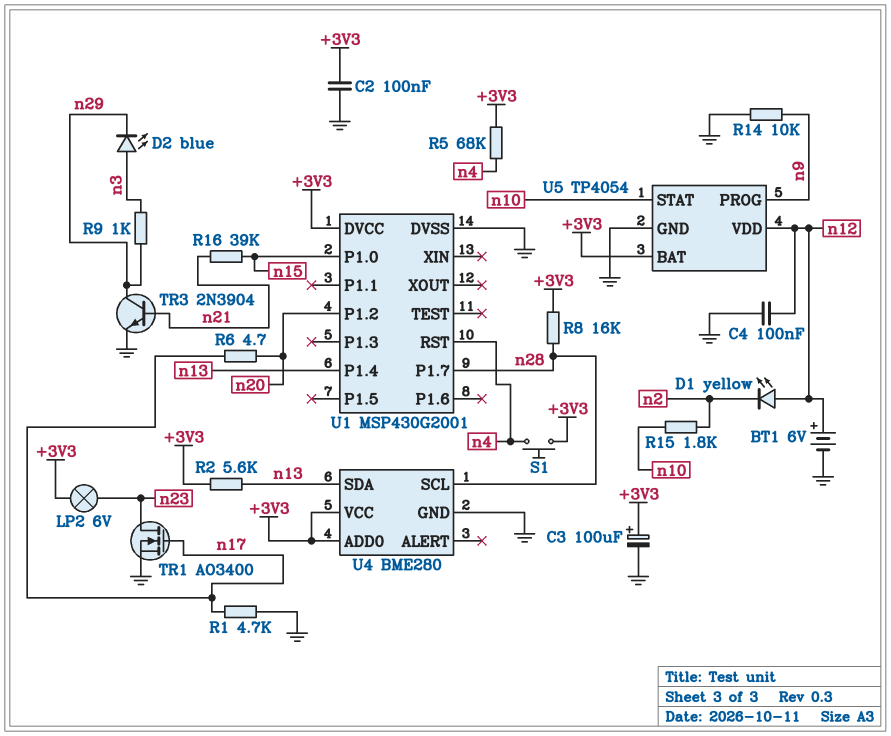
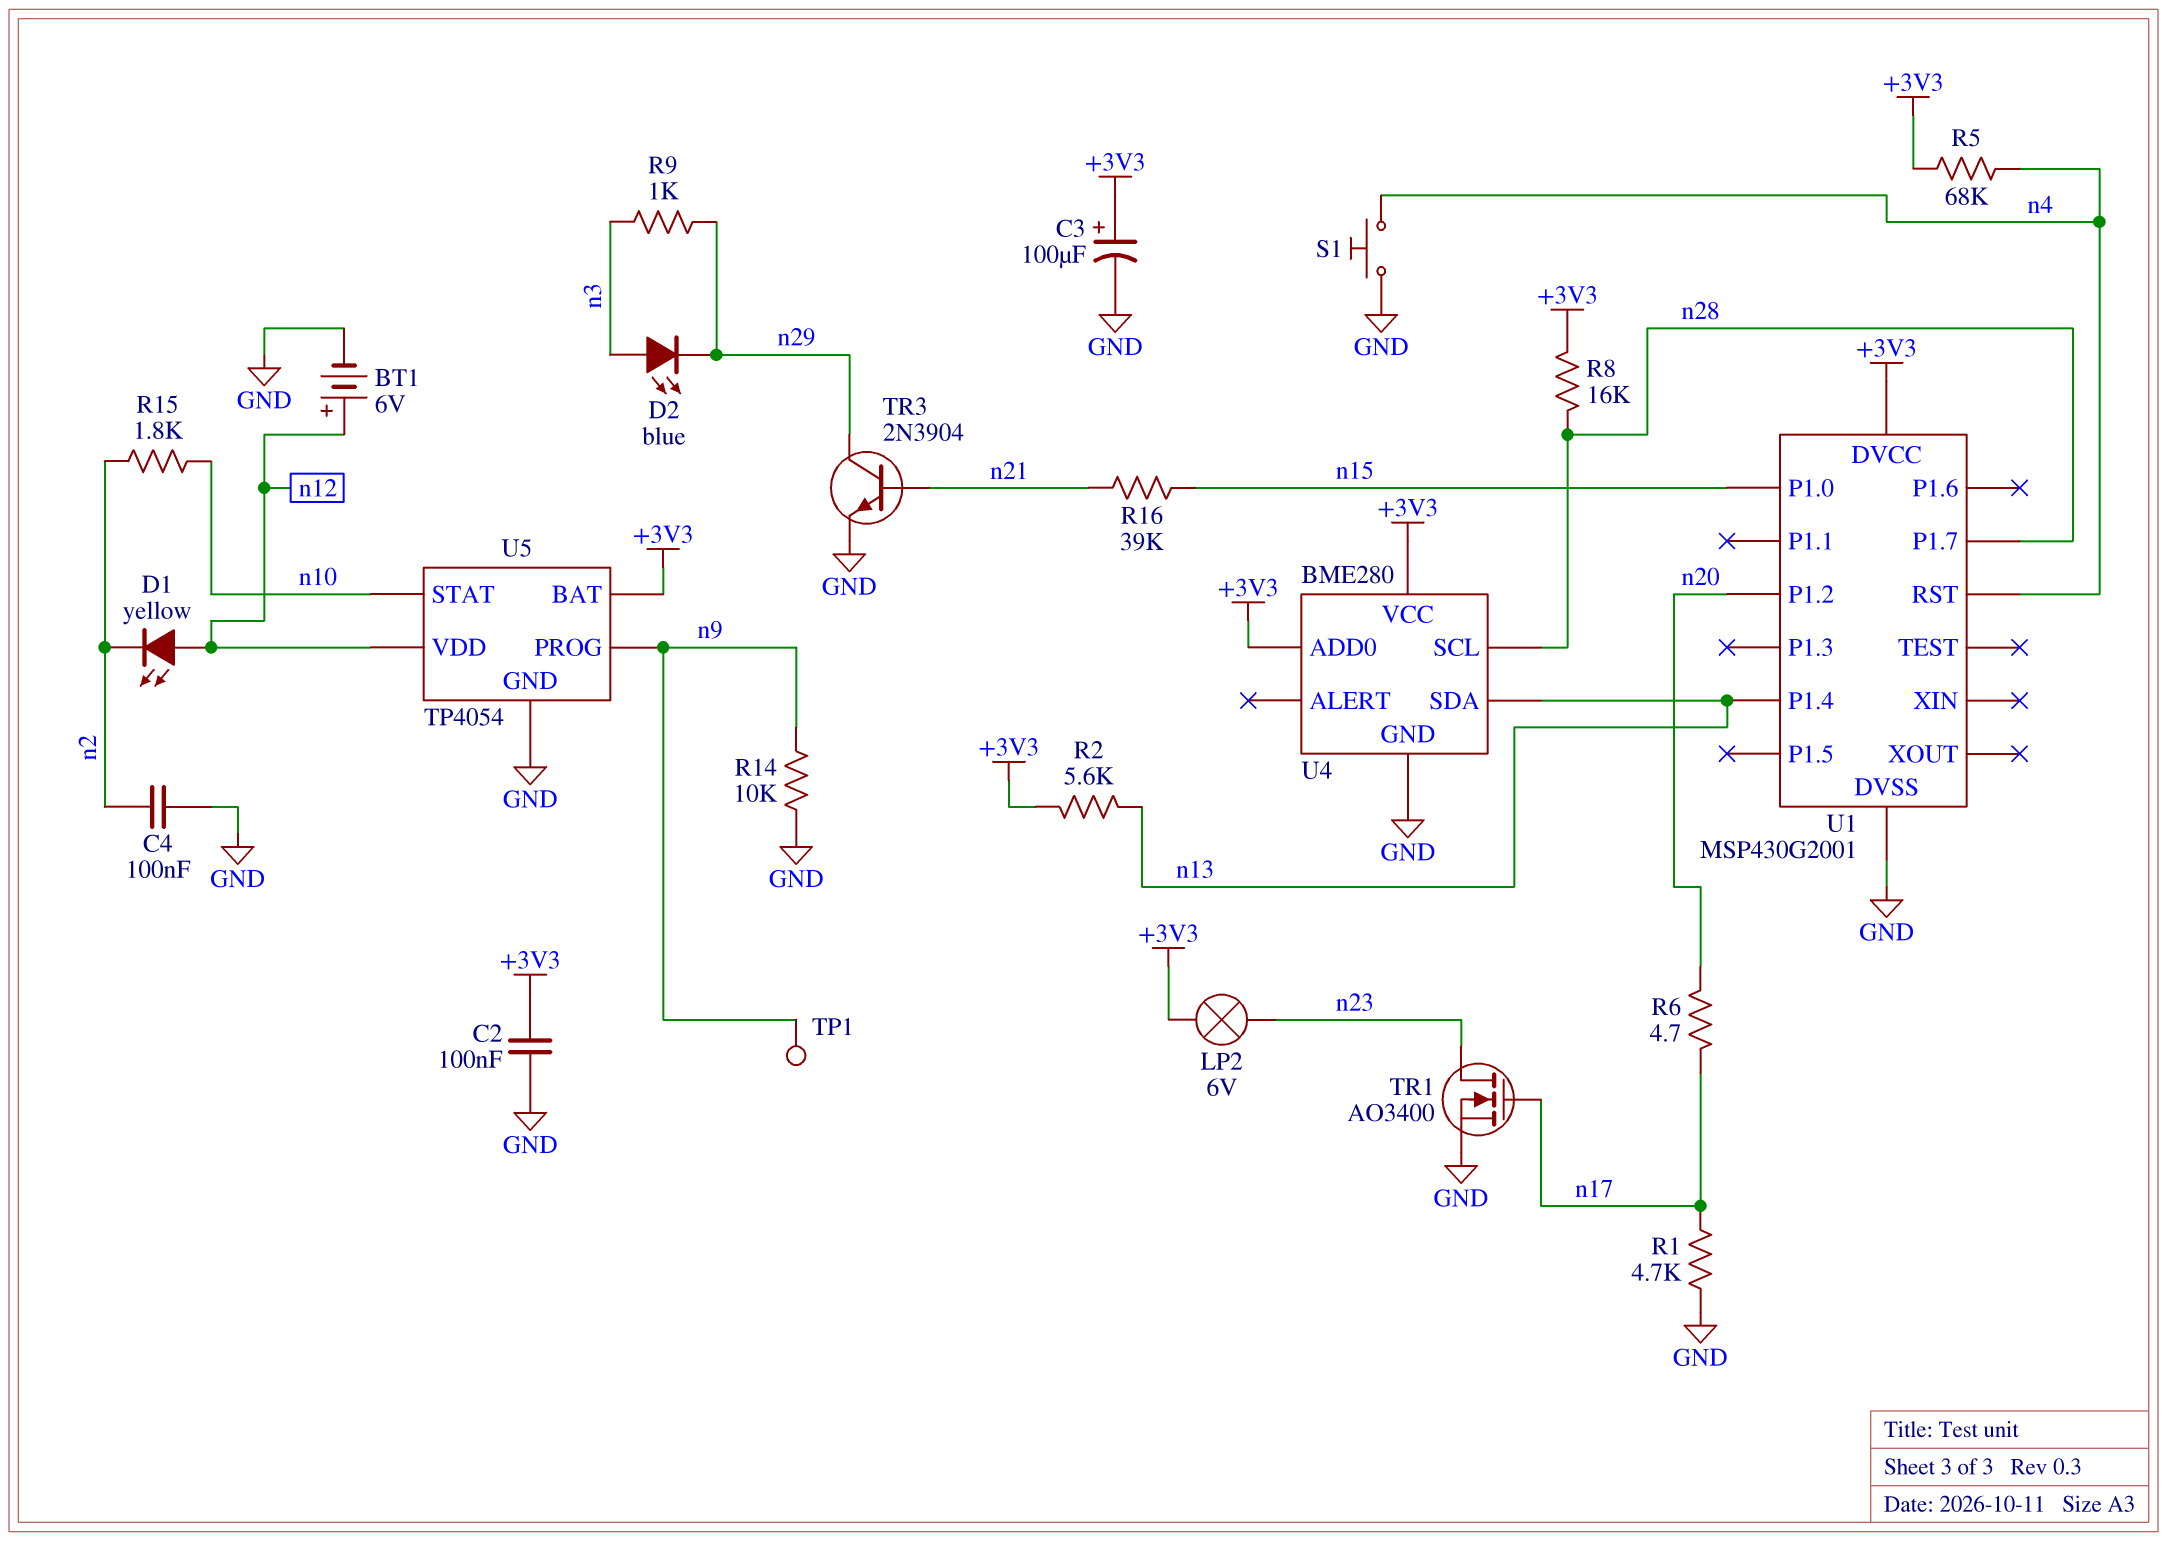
C4: 100nF (GND, n12) -> 100nF (GND, n2)
S1: button (+3V3, n4) -> button (GND, n4)
TP1: none -> test point (n9)

